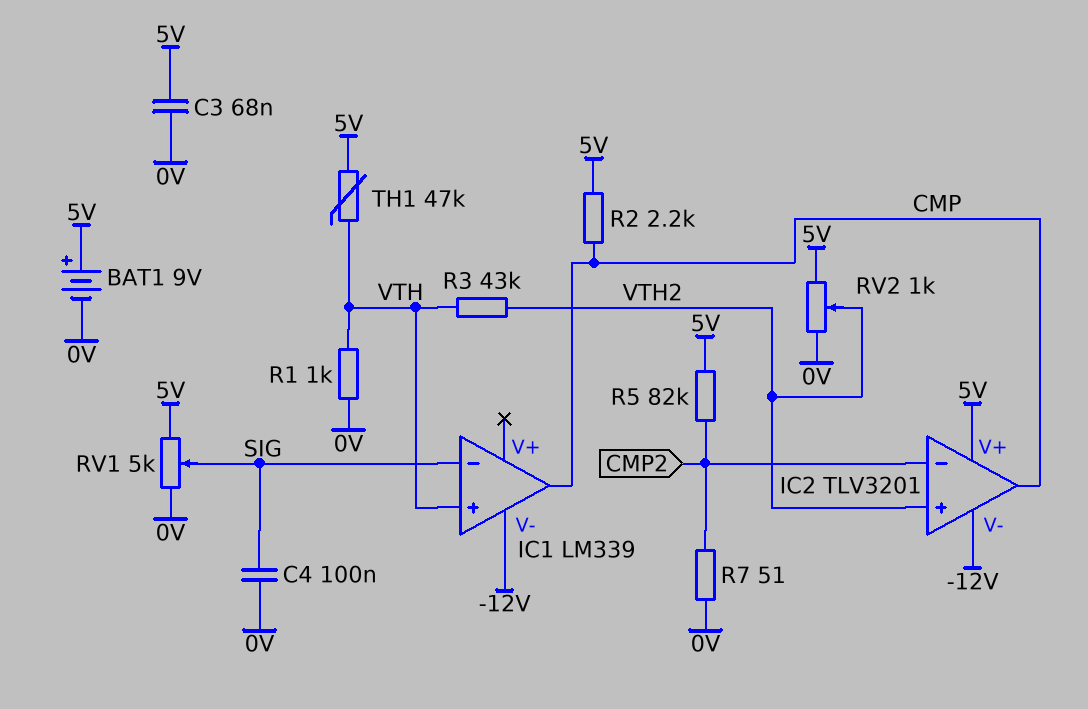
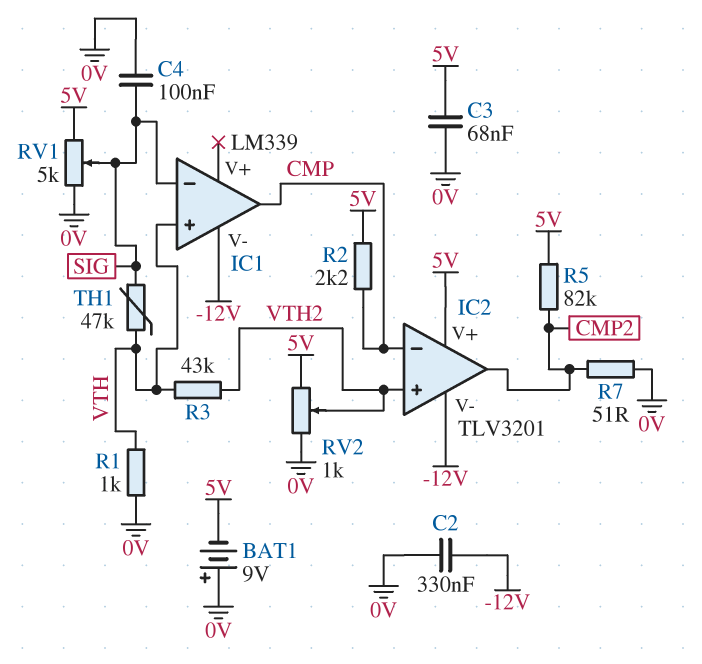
BAT1: 9V (plus 5V, minus 0V) -> 9V (plus 0V, minus 5V)
C2: none -> 330nF (-12V, 0V)
IC2 pin in-: CMP2 -> CMP
IC2 pin out: CMP -> CMP2
TH1: 47k (5V, VTH) -> 47k (SIG, VTH)

